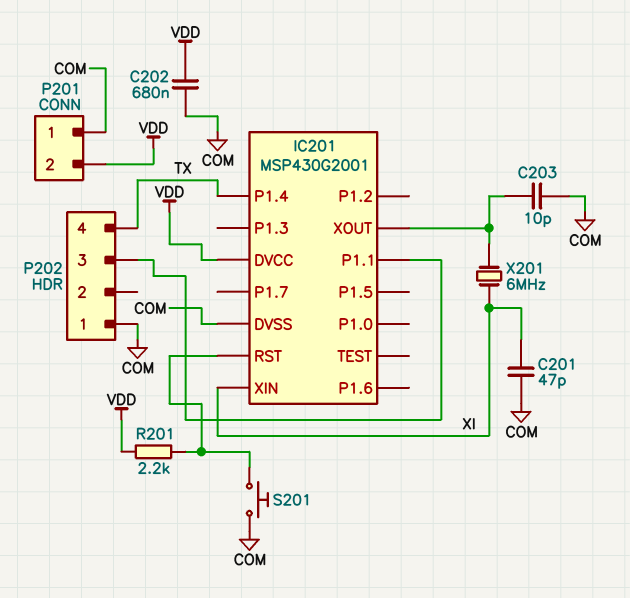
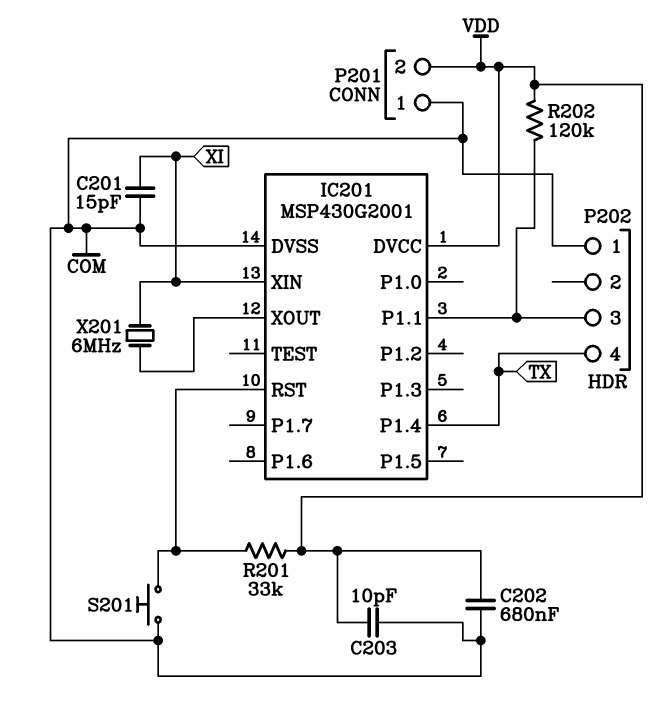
C201: 47pF (COM, XI) -> 15pF (COM, XI)
C203: 10pF (COM, IC201/XOUT) -> 10pF (COM, VDD)
R201: 2.2k (IC201/RST, VDD) -> 33k (IC201/RST, VDD)
R202: none -> 120k (IC201/P1.1, VDD)

